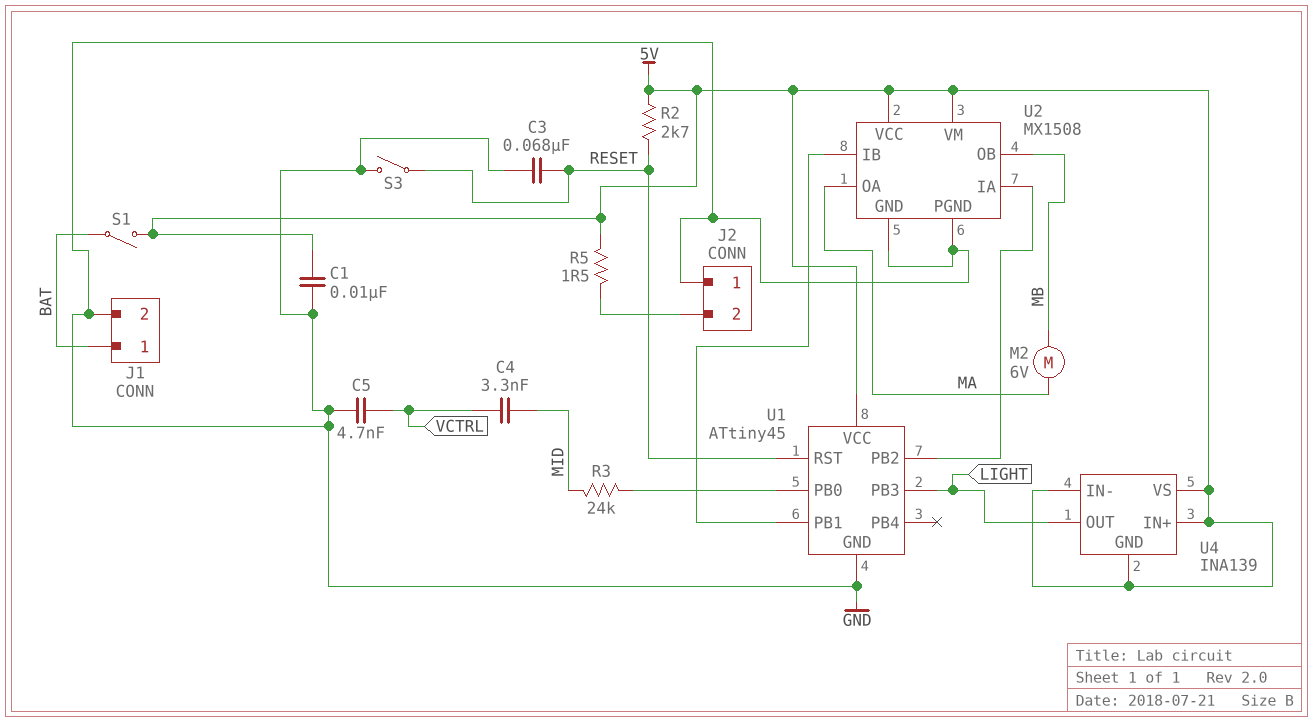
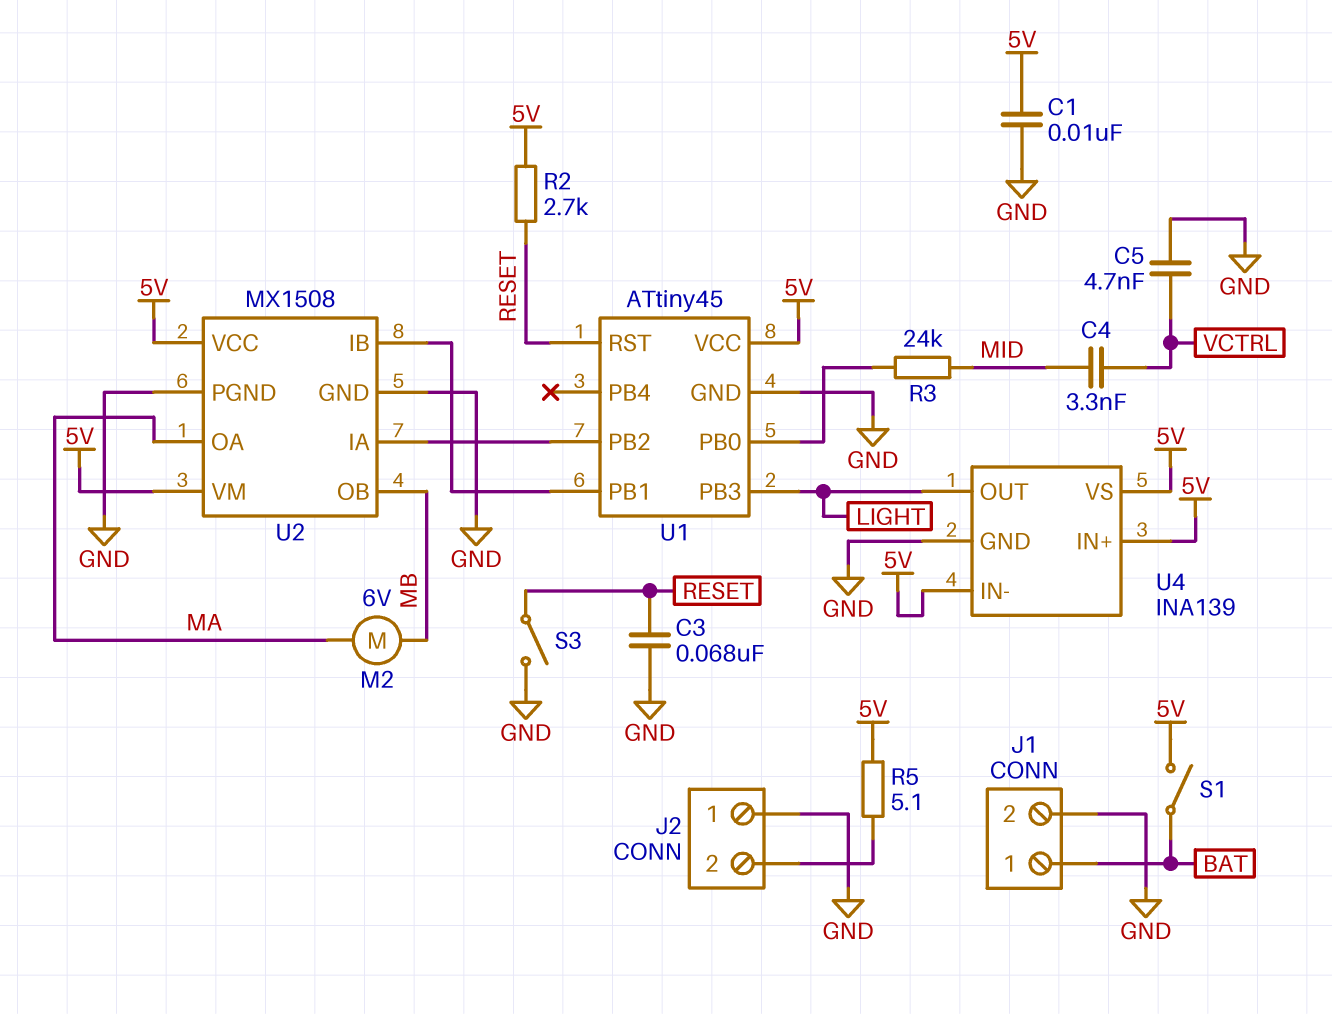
R5: 1.5 (5V, J2/2) -> 5.1 (5V, J2/2)
U4 pin GND: 5V -> GND

